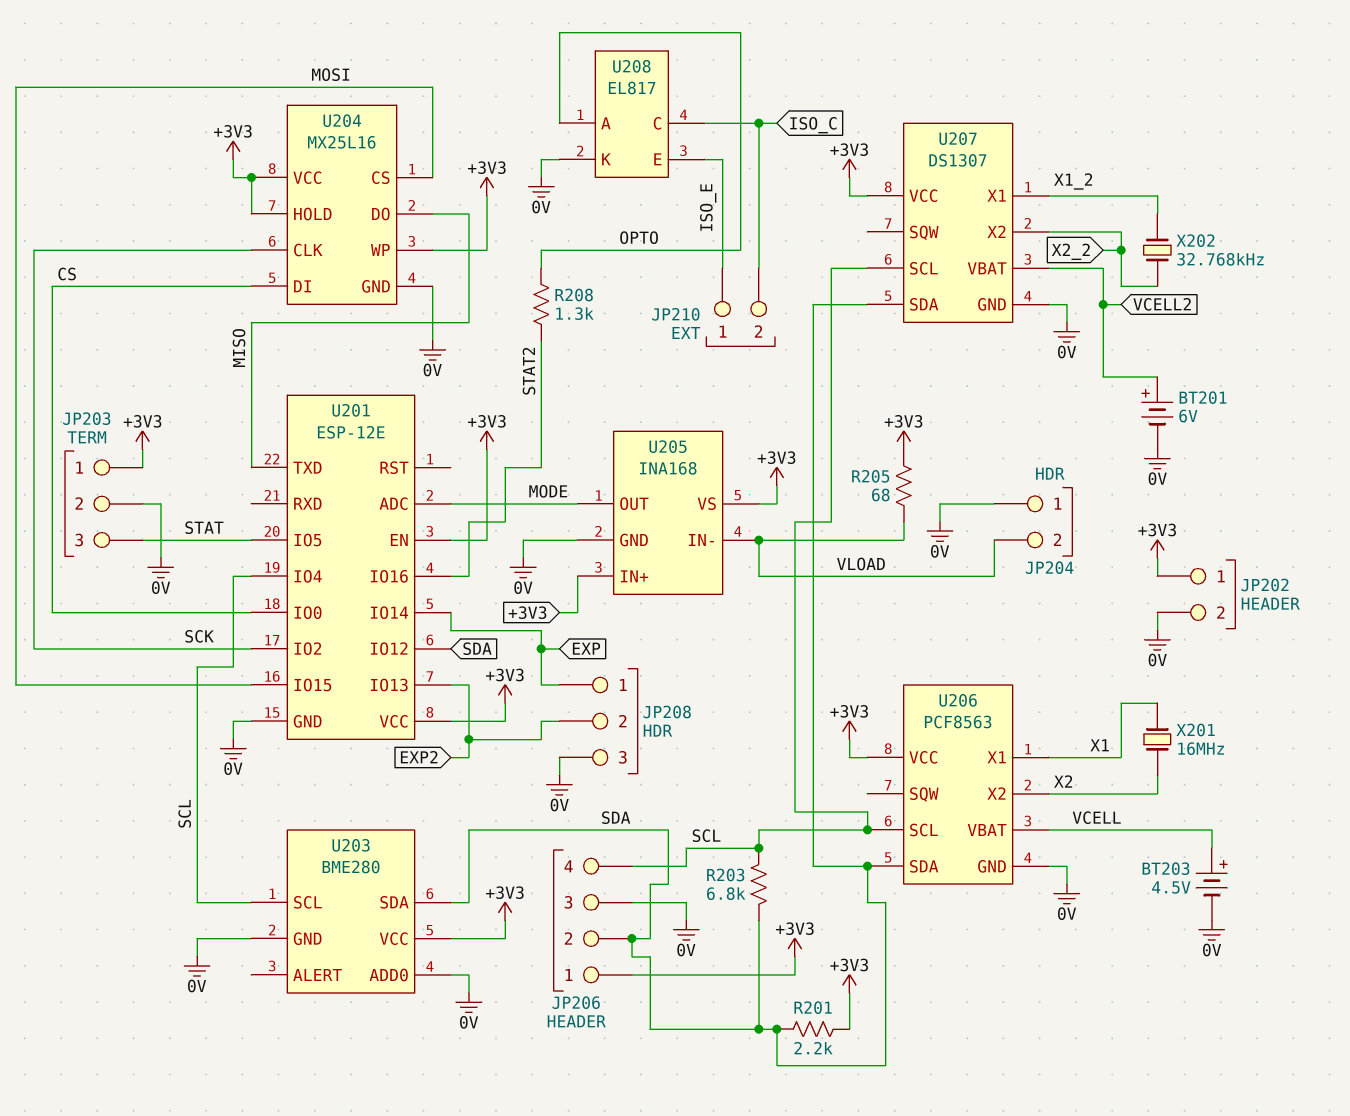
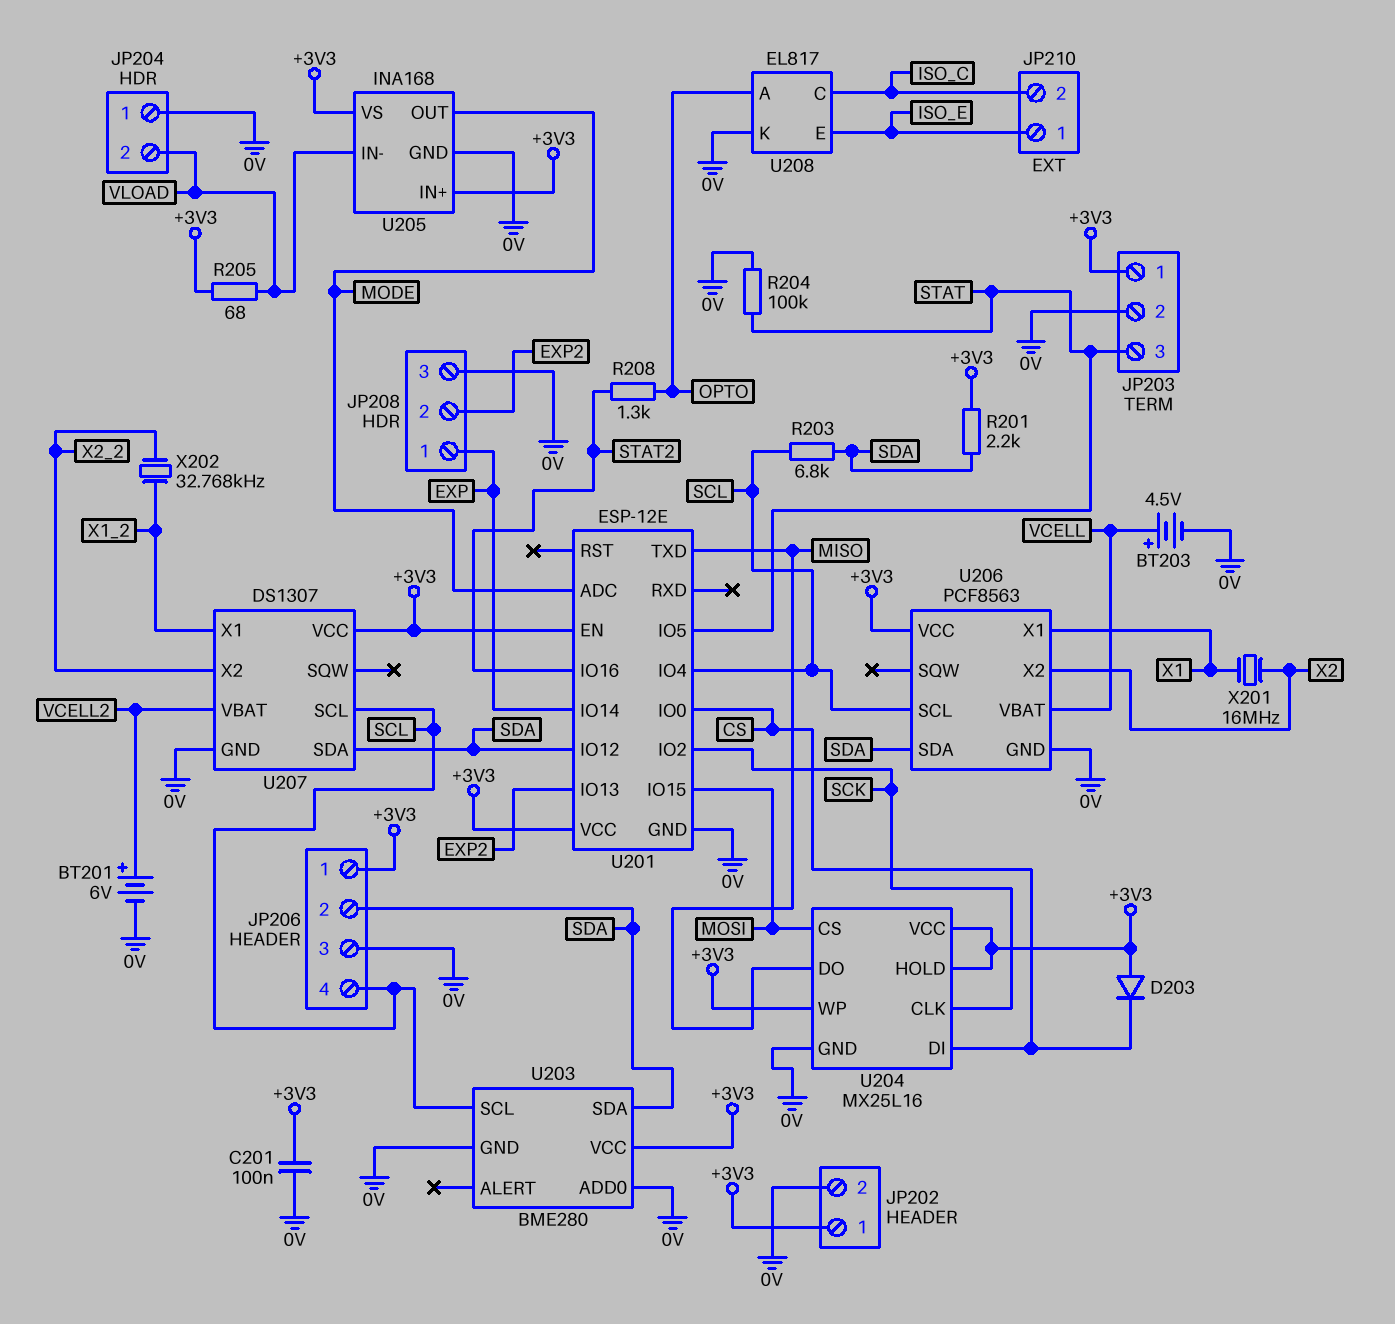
C201: none -> 100nF (+3V3, 0V)
D203: none -> diode (A +3V3, K CS)
R204: none -> 100k (0V, STAT)

